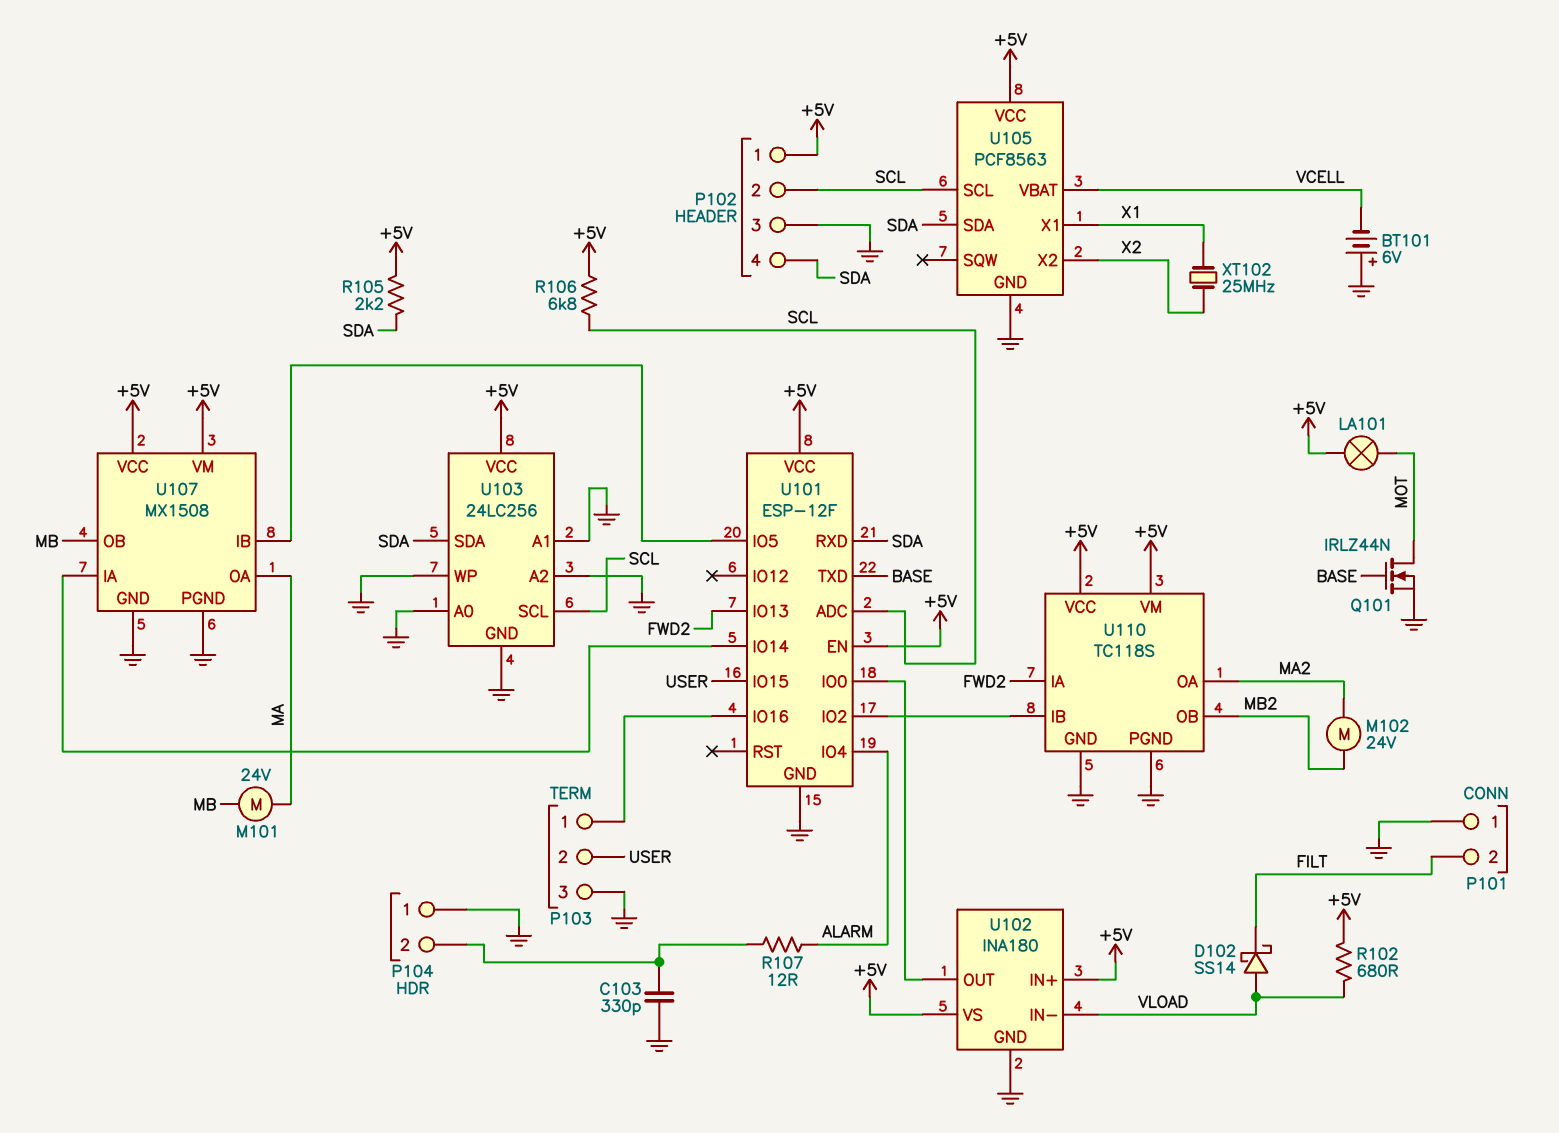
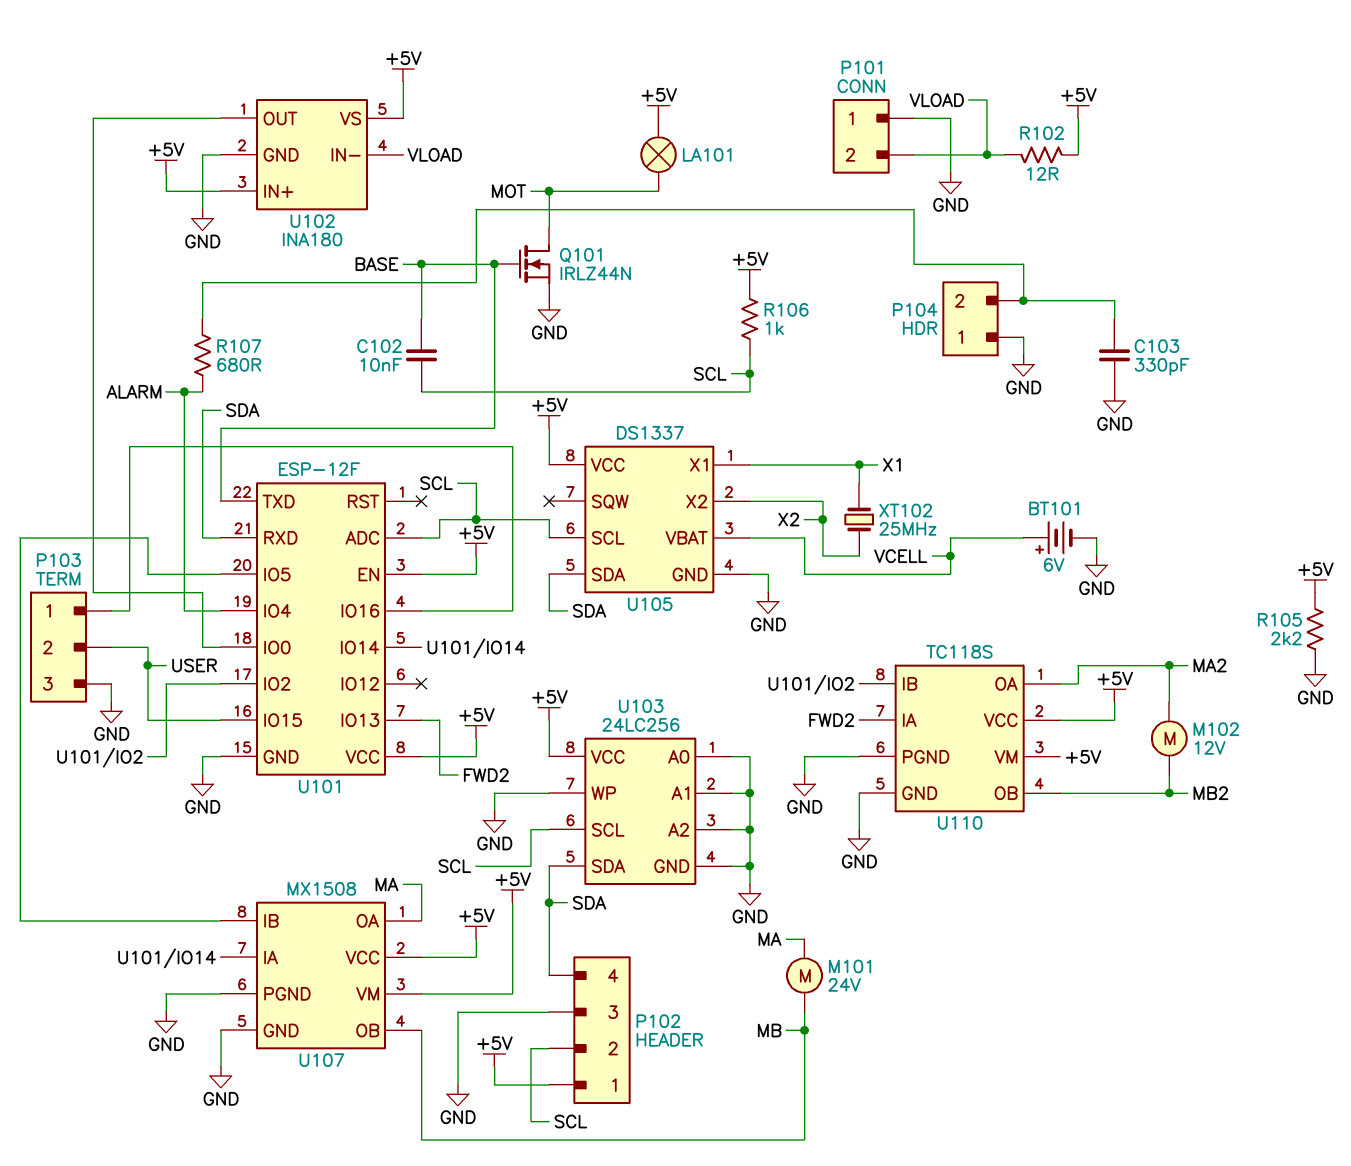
BT101: 6V (plus GND, minus VCELL) -> 6V (plus VCELL, minus GND)
C102: none -> 10nF (BASE, SCL)
D102: schottky SS14 (A VLOAD, K FILT) -> none
M102: motor 24V (MA2, MB2) -> motor 12V (MA2, MB2)
P101 pin 2: FILT -> VLOAD
R102: 680 (+5V, VLOAD) -> 12 (+5V, VLOAD)
R105: 2.2k (+5V, SDA) -> 2.2k (+5V, GND)
R106: 6.8k (+5V, SCL) -> 1k (+5V, SCL)
R107: 12 (ALARM, P104/2) -> 680 (ALARM, P104/2)
U105: PCF8563 -> DS1337

